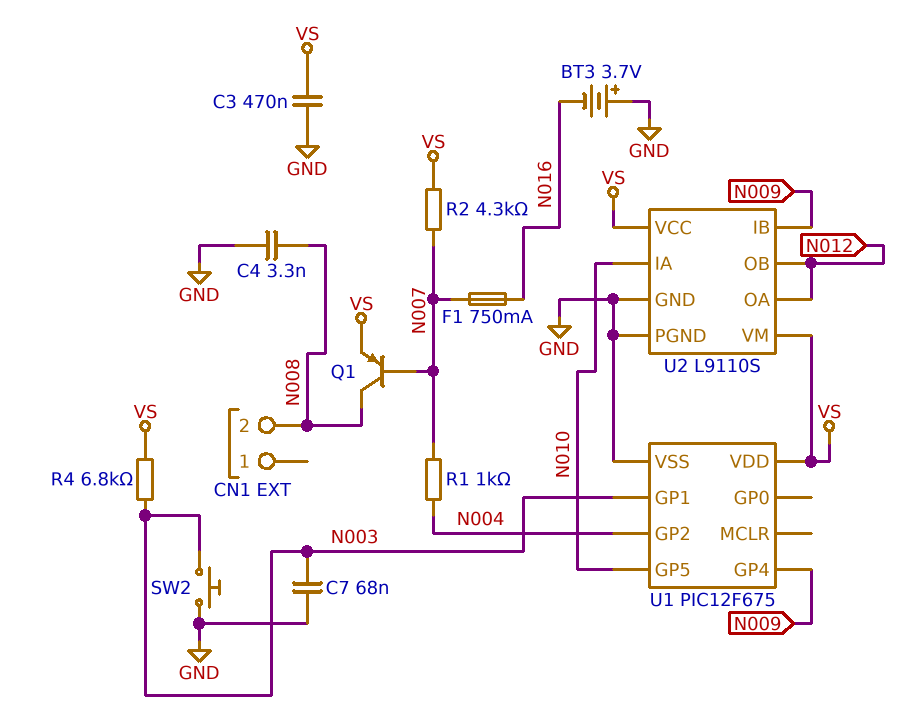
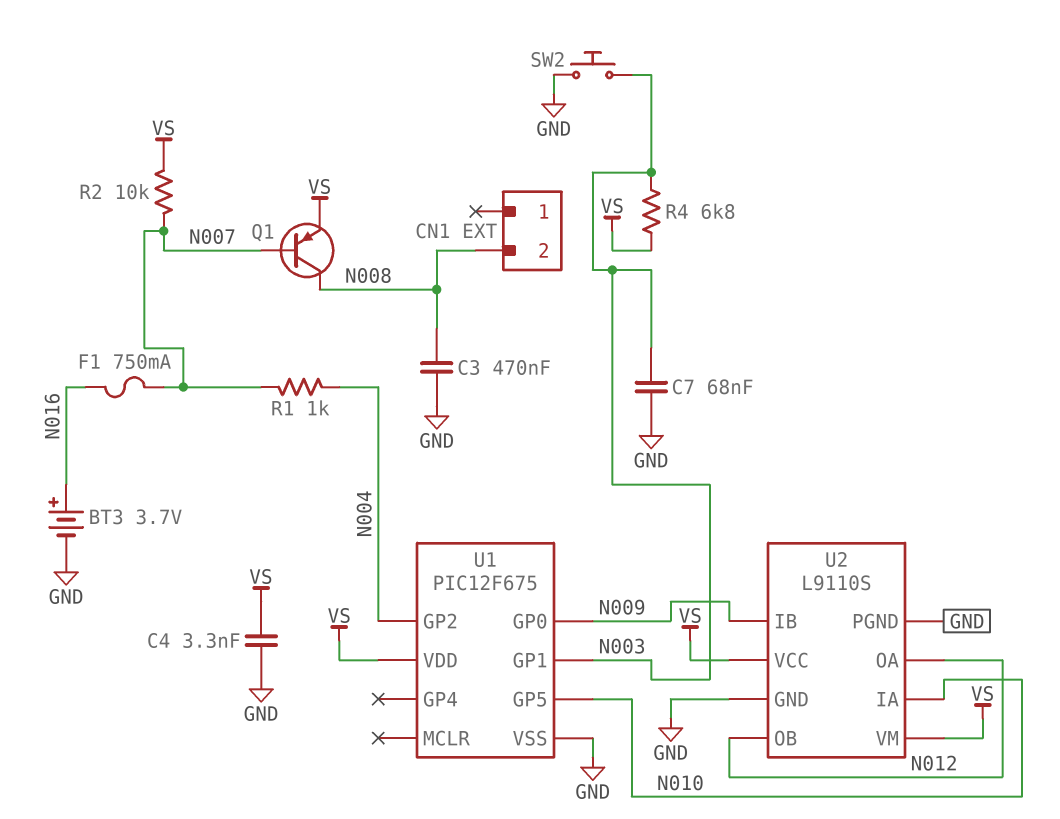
BT3: 3.7V (plus GND, minus N016) -> 3.7V (plus N016, minus GND)
C3: 470nF (GND, VS) -> 470nF (GND, N008)
C4: 3.3nF (GND, N008) -> 3.3nF (GND, VS)
R2: 4.3k (N007, VS) -> 10k (N007, VS)
U1 pin GP0: none -> N009
U1 pin GP4: N009 -> none

